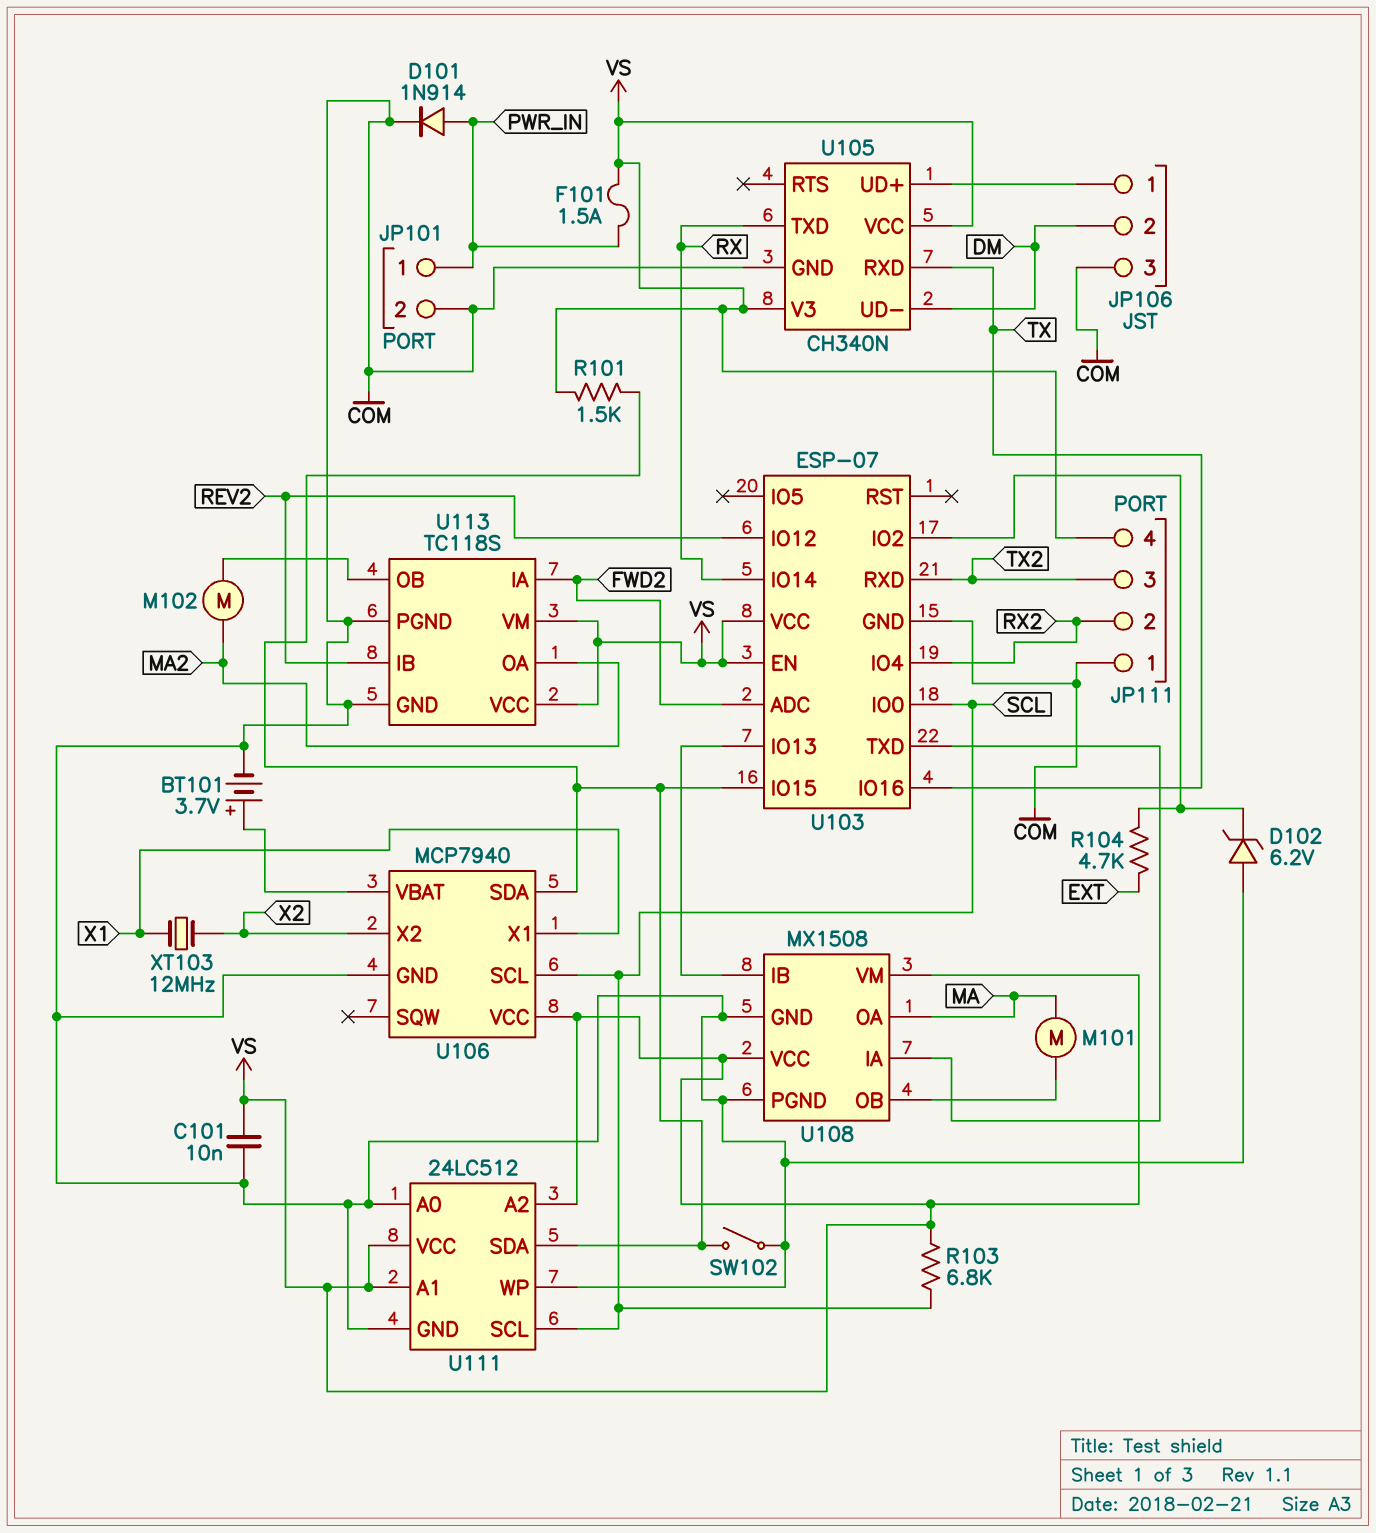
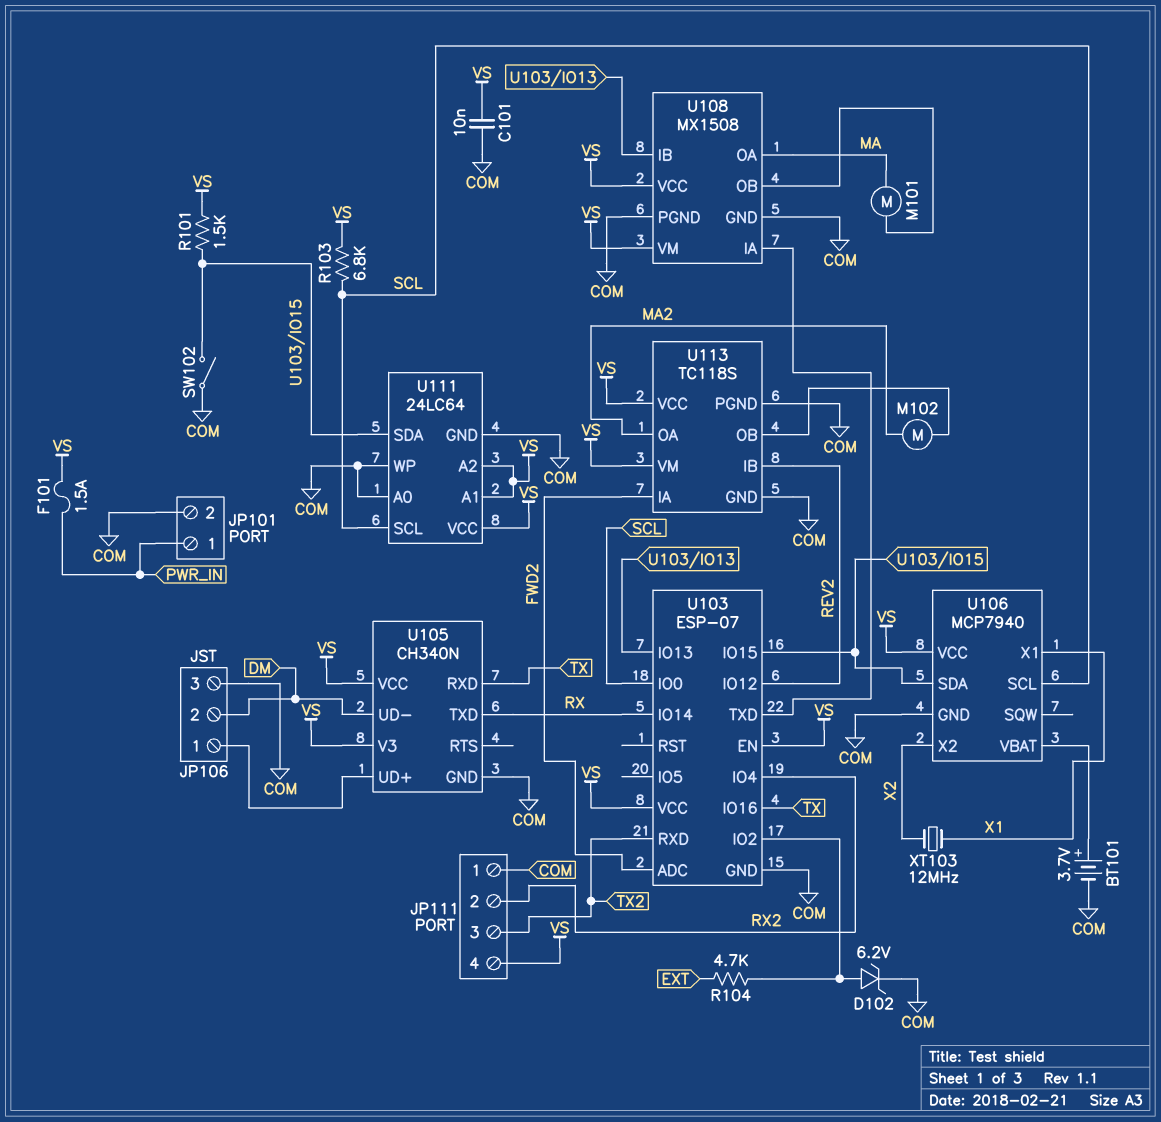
D101: diode 1N914 (A PWR_IN, K COM) -> none
D102: zener 6.2V (A COM, K U103/IO2) -> zener 6.2V (A U103/IO2, K COM)
U111: 24LC512 -> 24LC64

